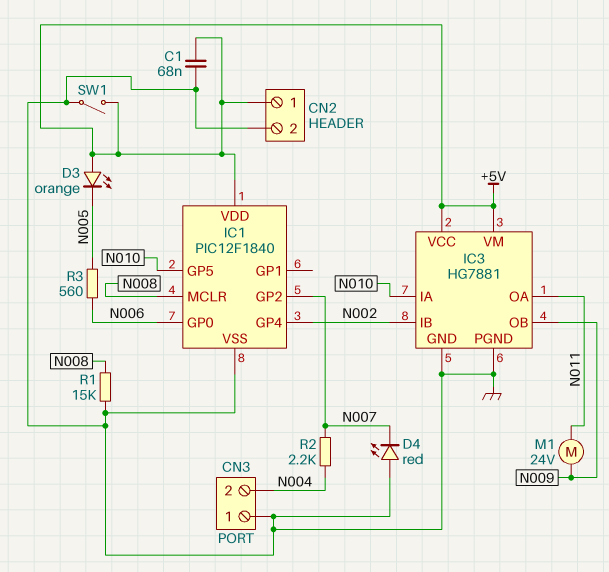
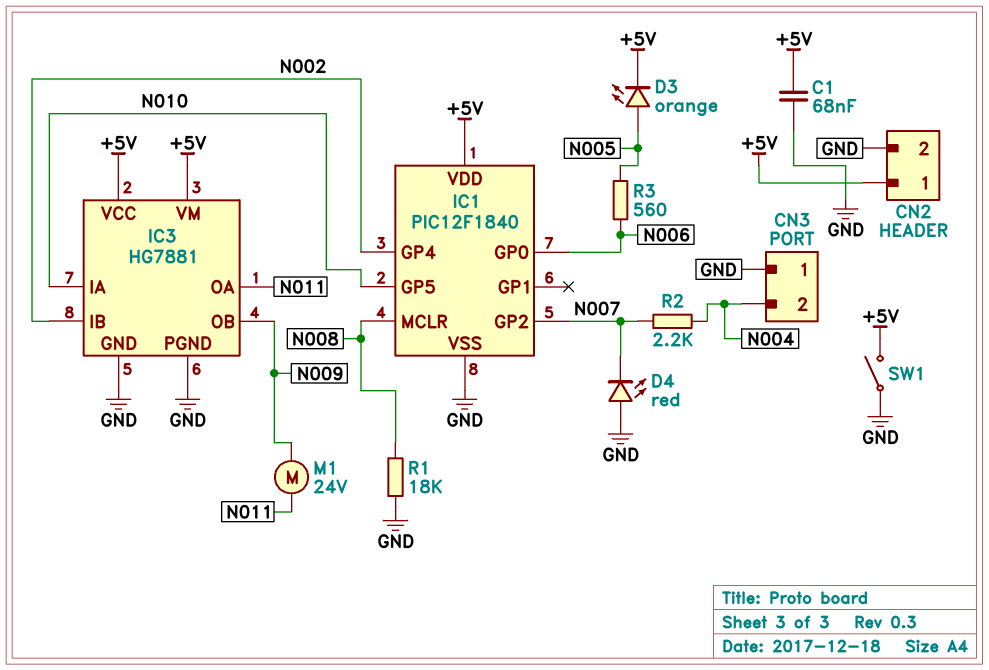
D3: LED orange (A +5V, K N005) -> LED orange (A N005, K +5V)
R1: 15k (GND, N008) -> 18k (GND, N008)

